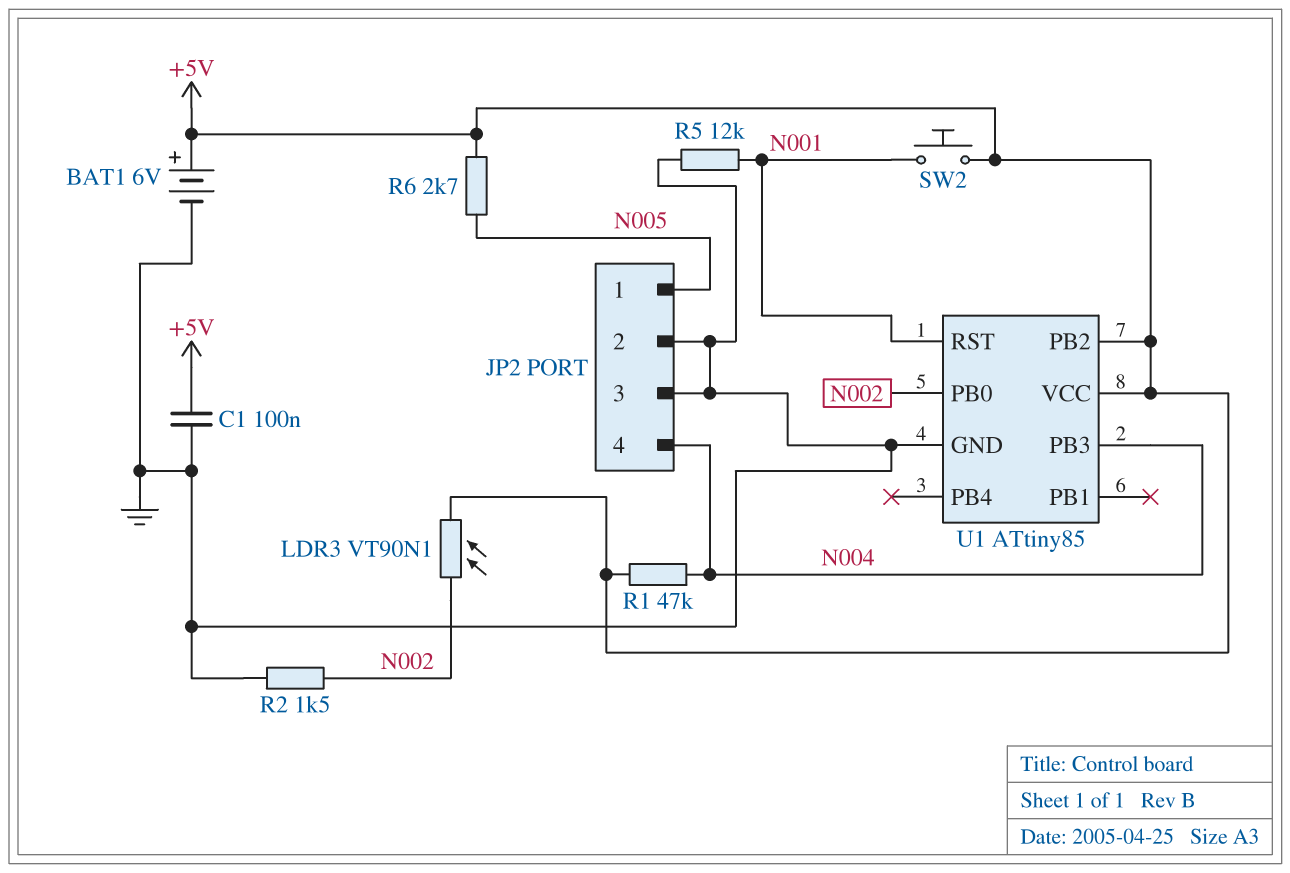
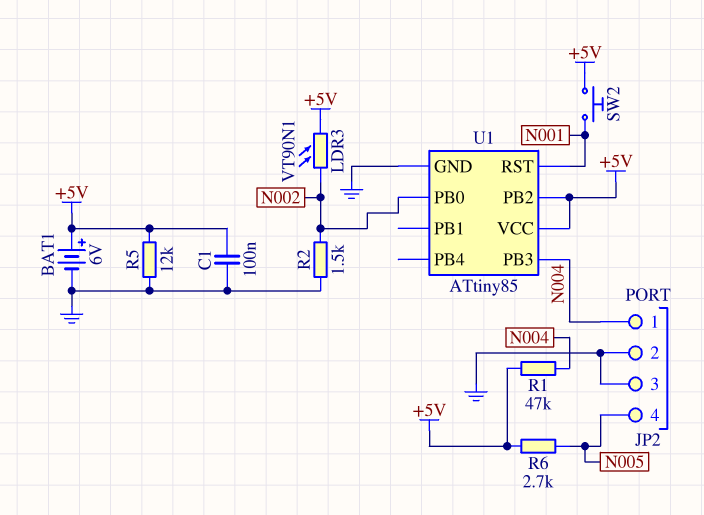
JP2 pin 1: N005 -> N004
JP2 pin 4: N004 -> N005
R5: 12k (GND, N001) -> 12k (+5V, GND)

